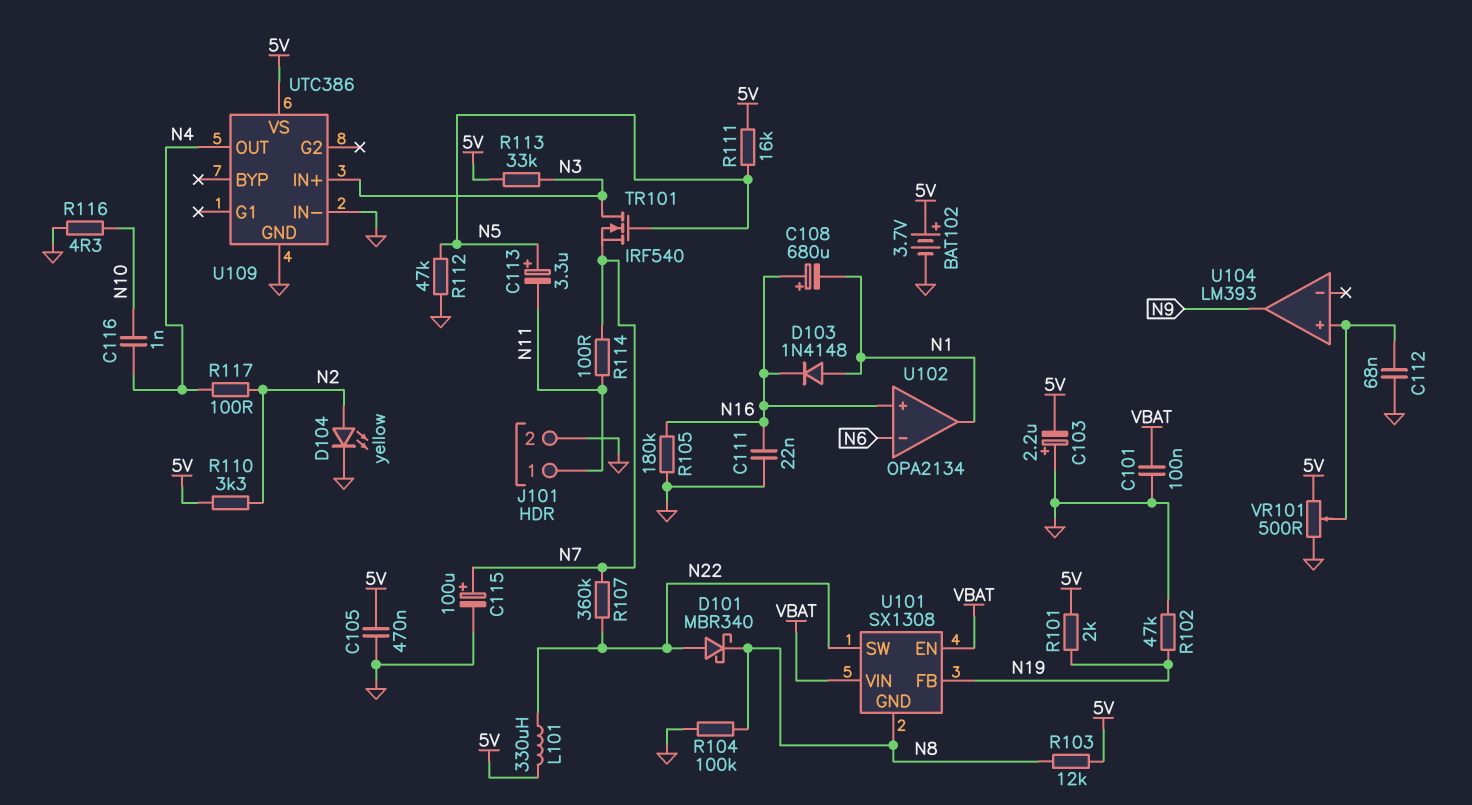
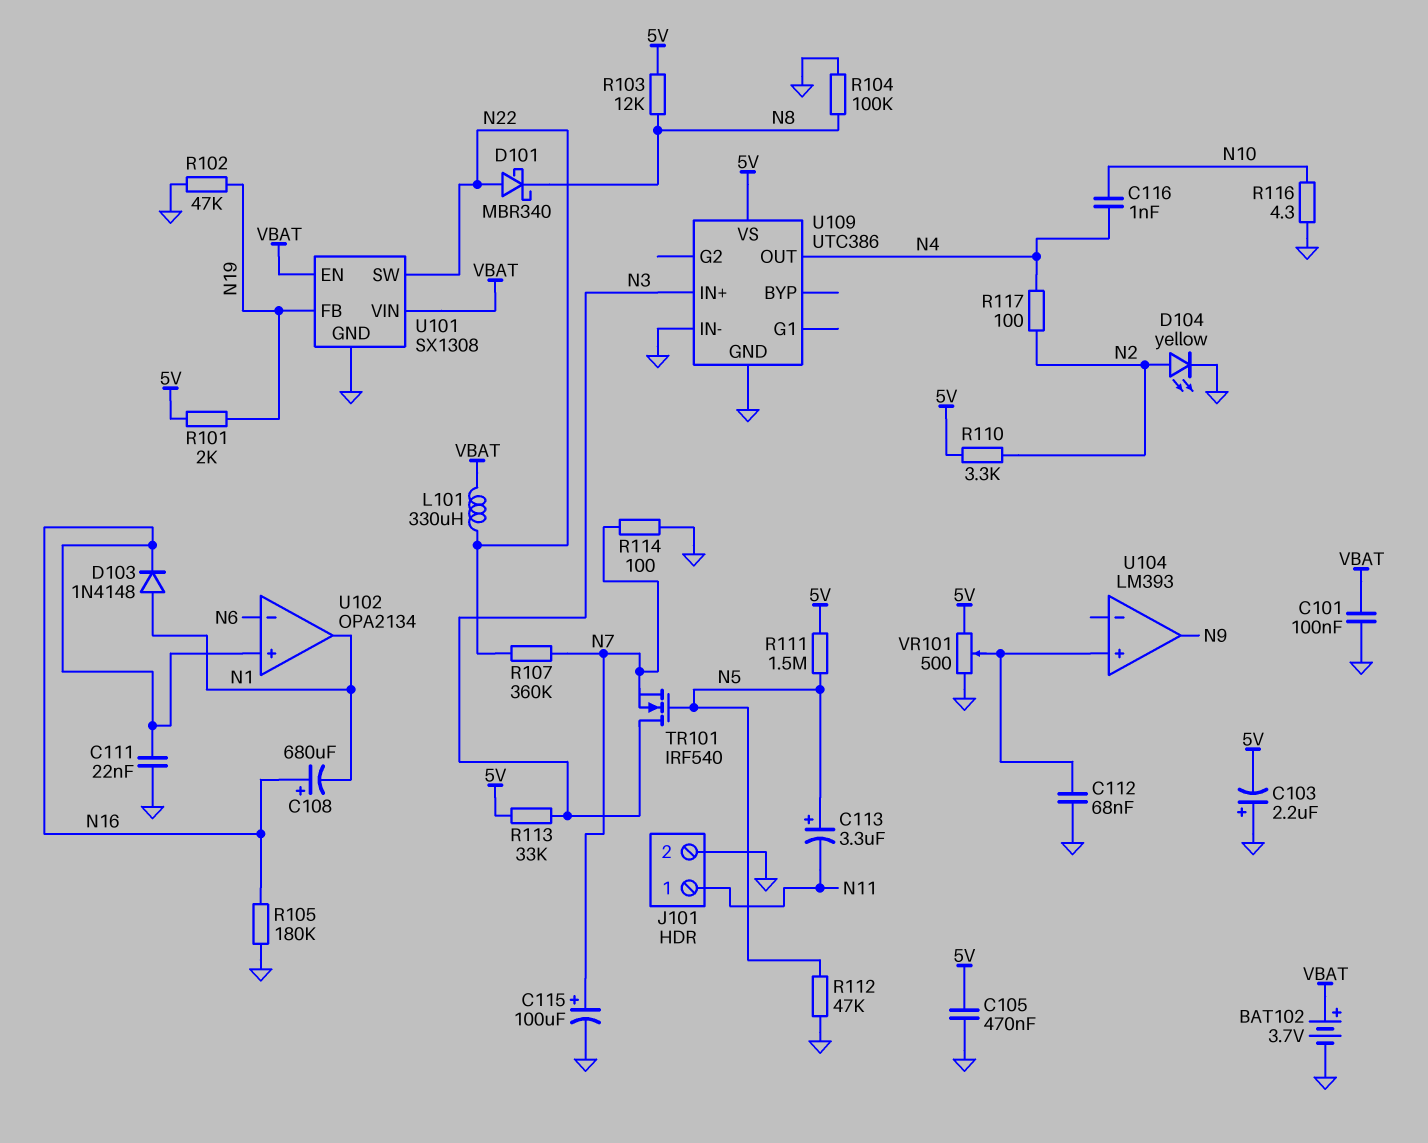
BAT102: 3.7V (plus 5V, minus GND) -> 3.7V (plus VBAT, minus GND)
L101: 330uH (5V, N22) -> 330uH (N22, VBAT)
R111: 16k (5V, N5) -> 1.5M (5V, N5)
R114: 100 (N7, N11) -> 100 (GND, N7)
U101 pin GND: N8 -> GND

